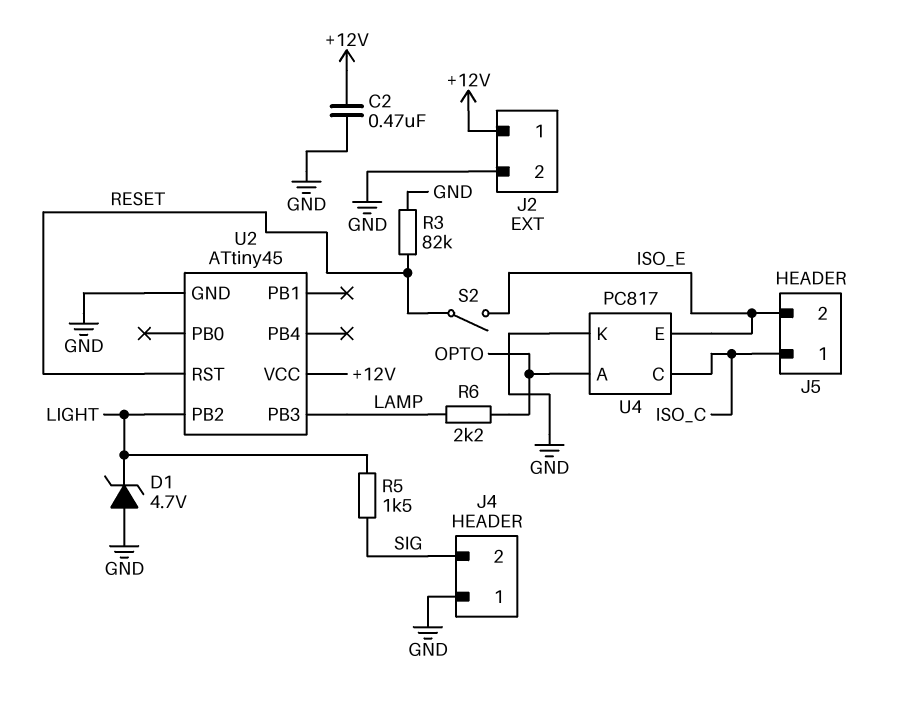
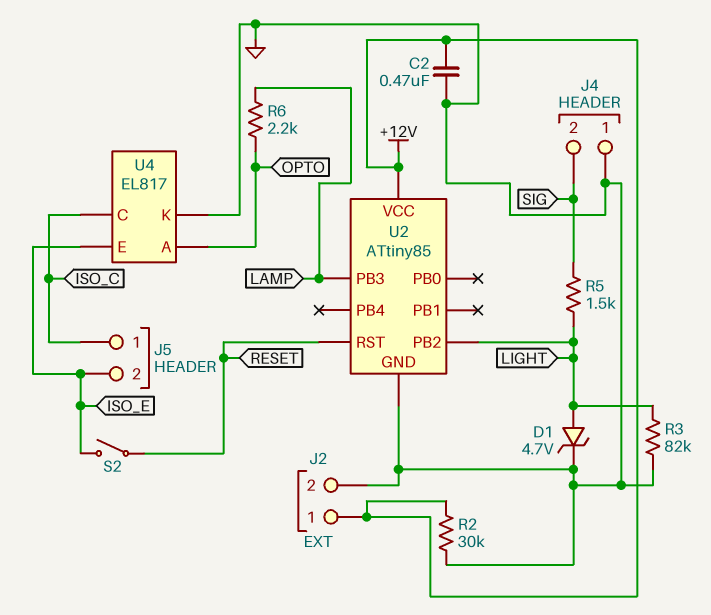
D1: zener 4.7V (A GND, K LIGHT) -> zener 4.7V (A LIGHT, K GND)
R2: none -> 30k (+12V, GND)
R3: 82k (GND, RESET) -> 82k (GND, LIGHT)
U2: ATtiny45 -> ATtiny85
U4: PC817 -> EL817

